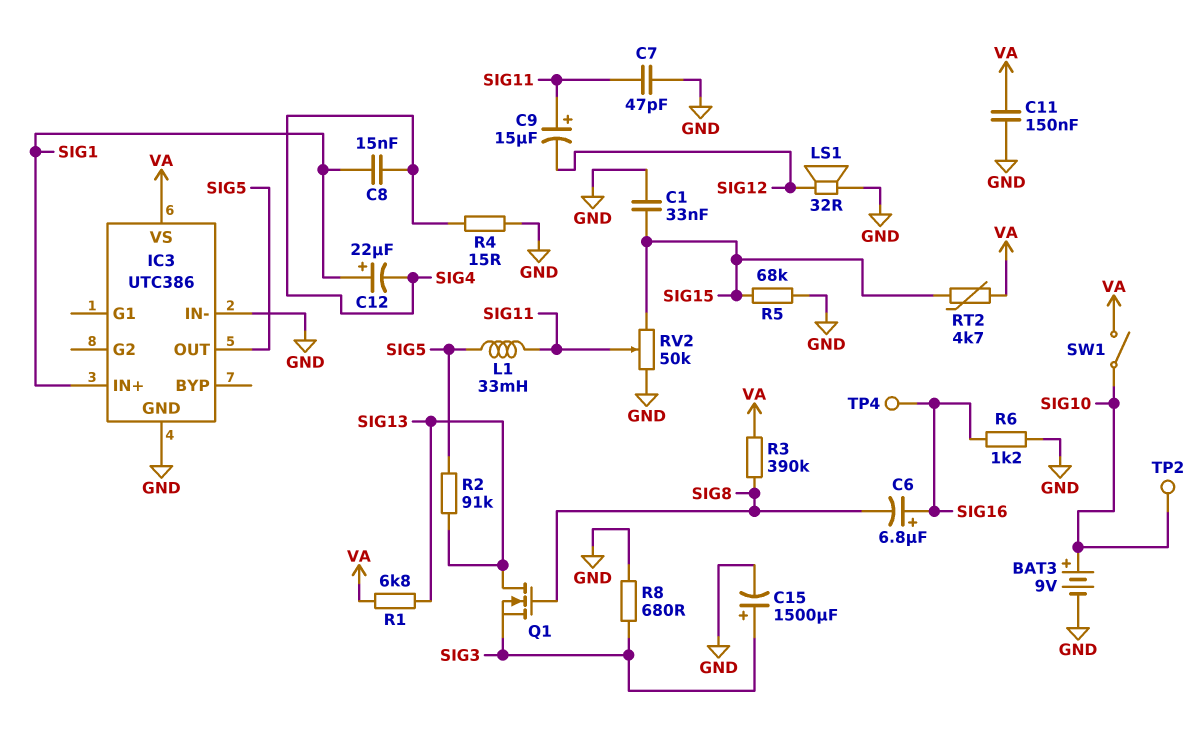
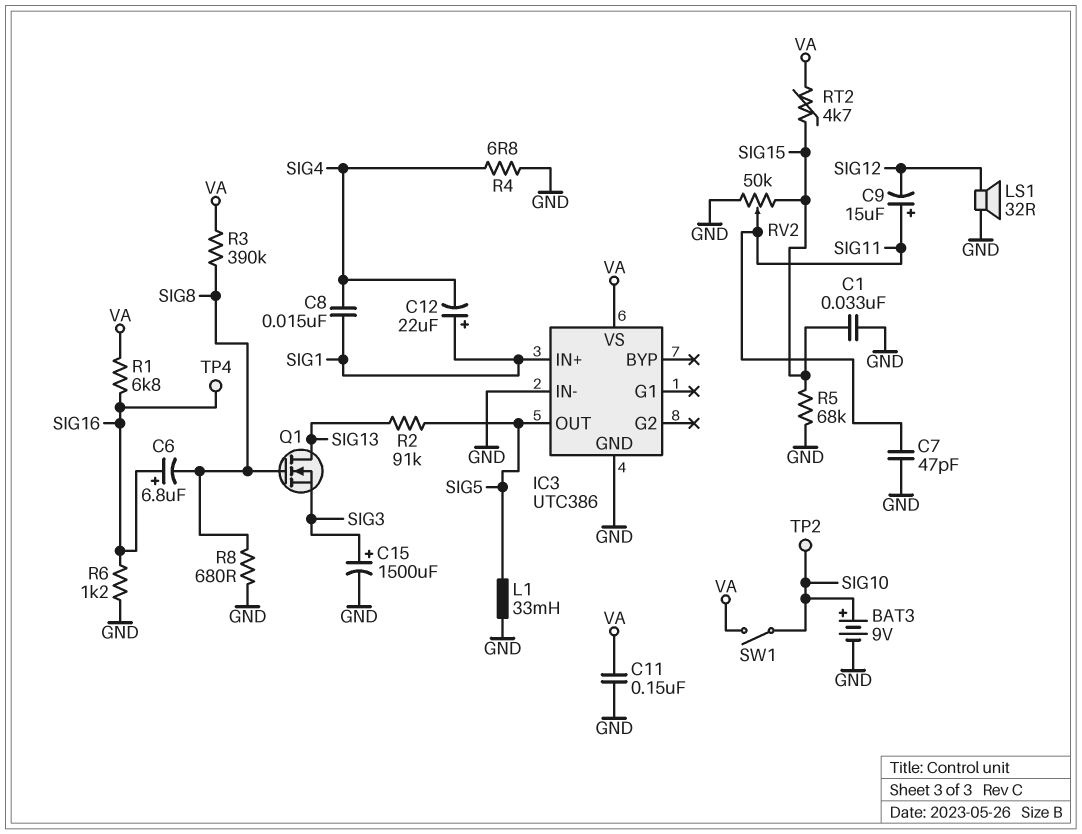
L1: 33mH (SIG5, SIG11) -> 33mH (GND, SIG5)
R1: 6.8k (SIG13, VA) -> 6.8k (SIG16, VA)
R4: 15 (GND, SIG4) -> 6.8 (GND, SIG4)
R8: 680 (GND, SIG3) -> 680 (GND, SIG8)

